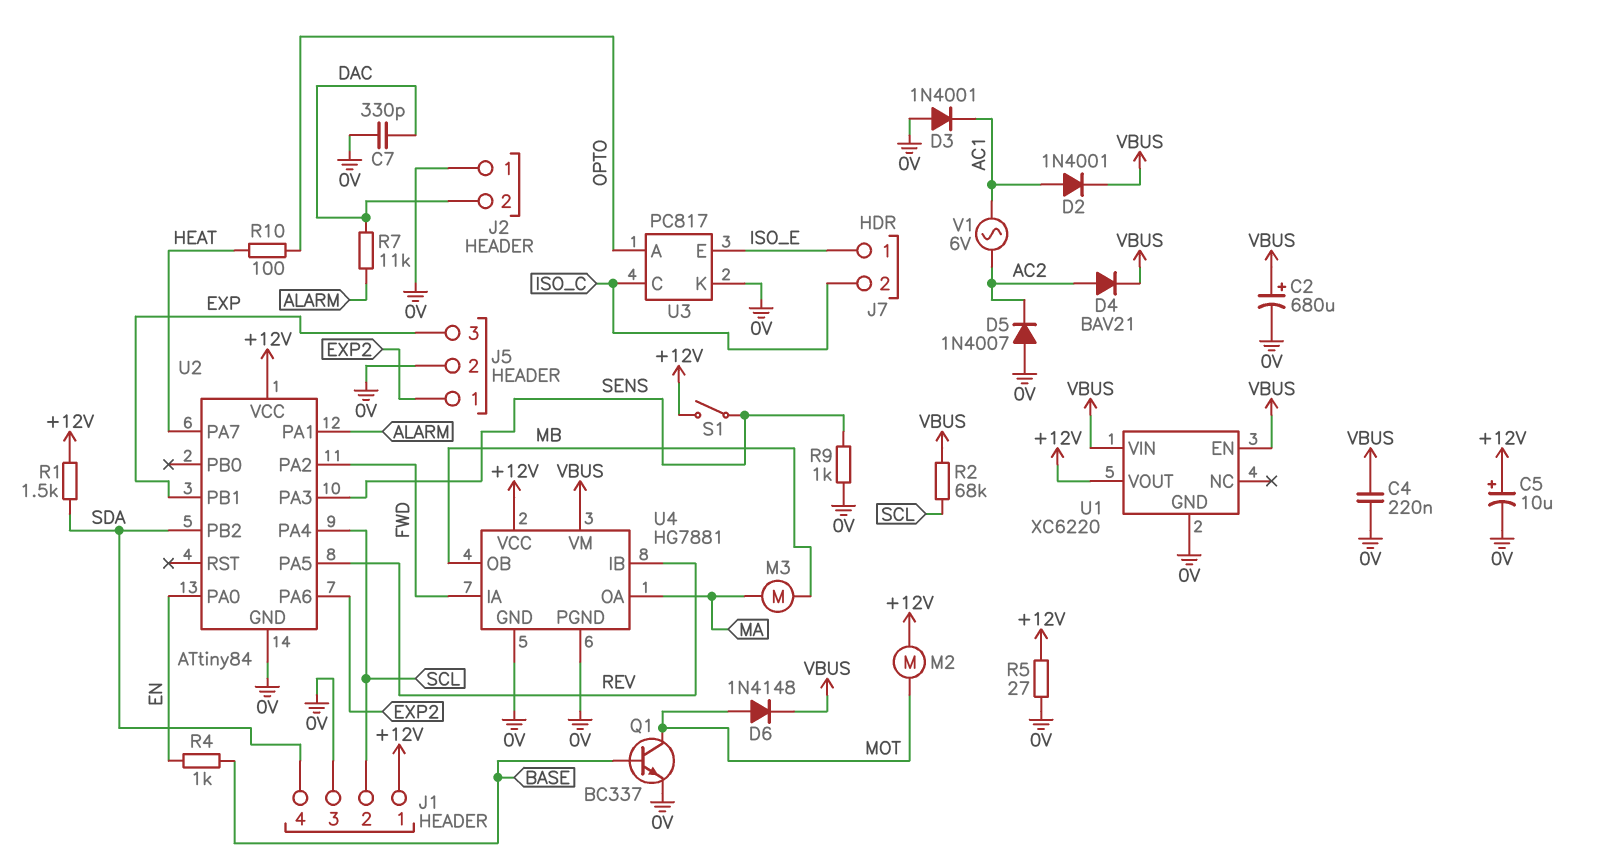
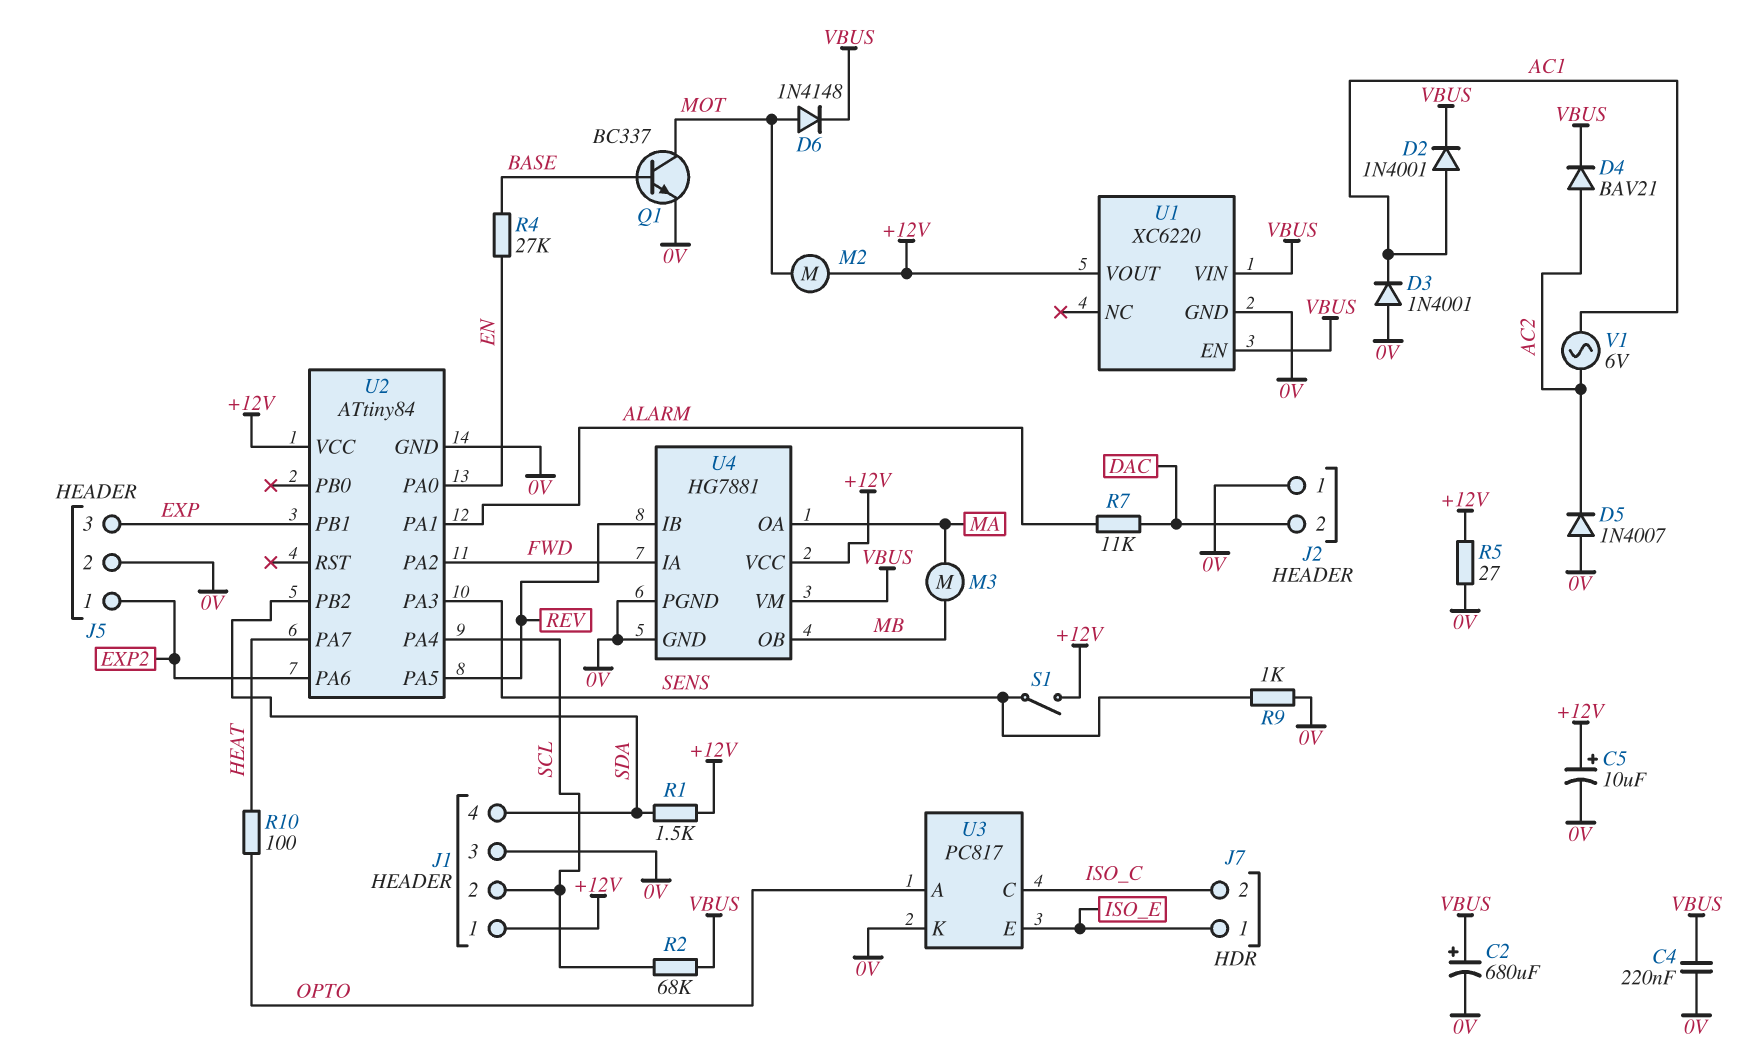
C7: 330pF (0V, DAC) -> none
R4: 1k (BASE, EN) -> 27k (BASE, EN)

